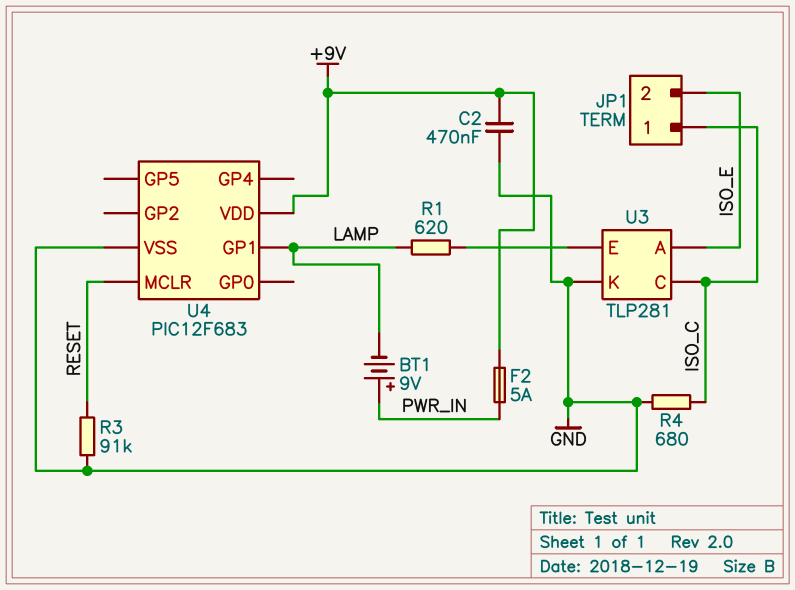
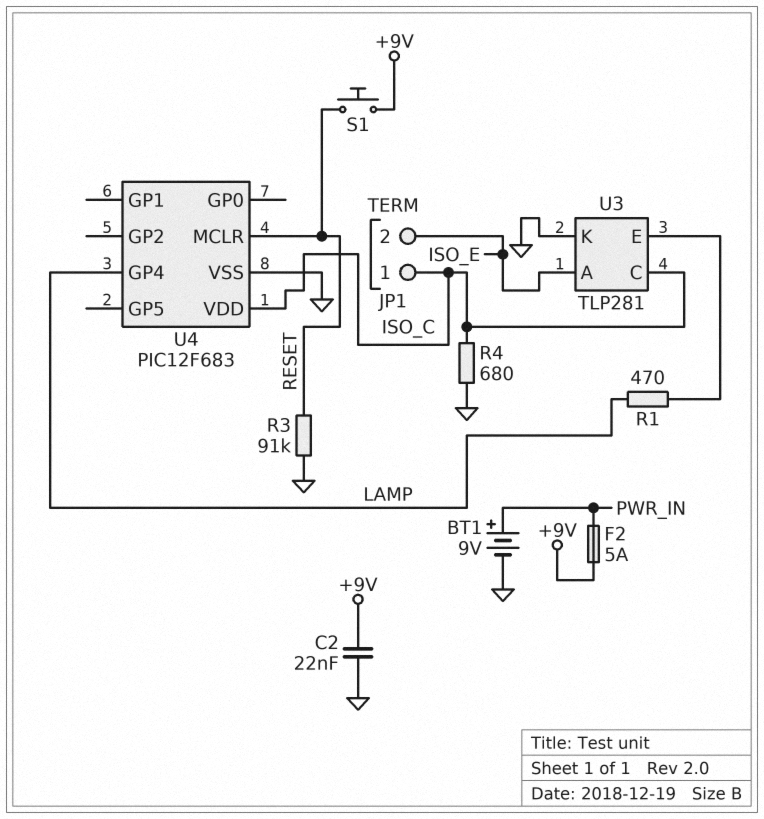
BT1: 9V (plus PWR_IN, minus LAMP) -> 9V (plus PWR_IN, minus GND)
C2: 470nF (+9V, GND) -> 22nF (+9V, GND)
R1: 620 (LAMP, U3/E) -> 470 (LAMP, U3/E)
S1: none -> button (+9V, RESET)
U4 pin GP1: LAMP -> none
U4 pin GP4: none -> LAMP
U4 pin VDD: +9V -> ISO_C

